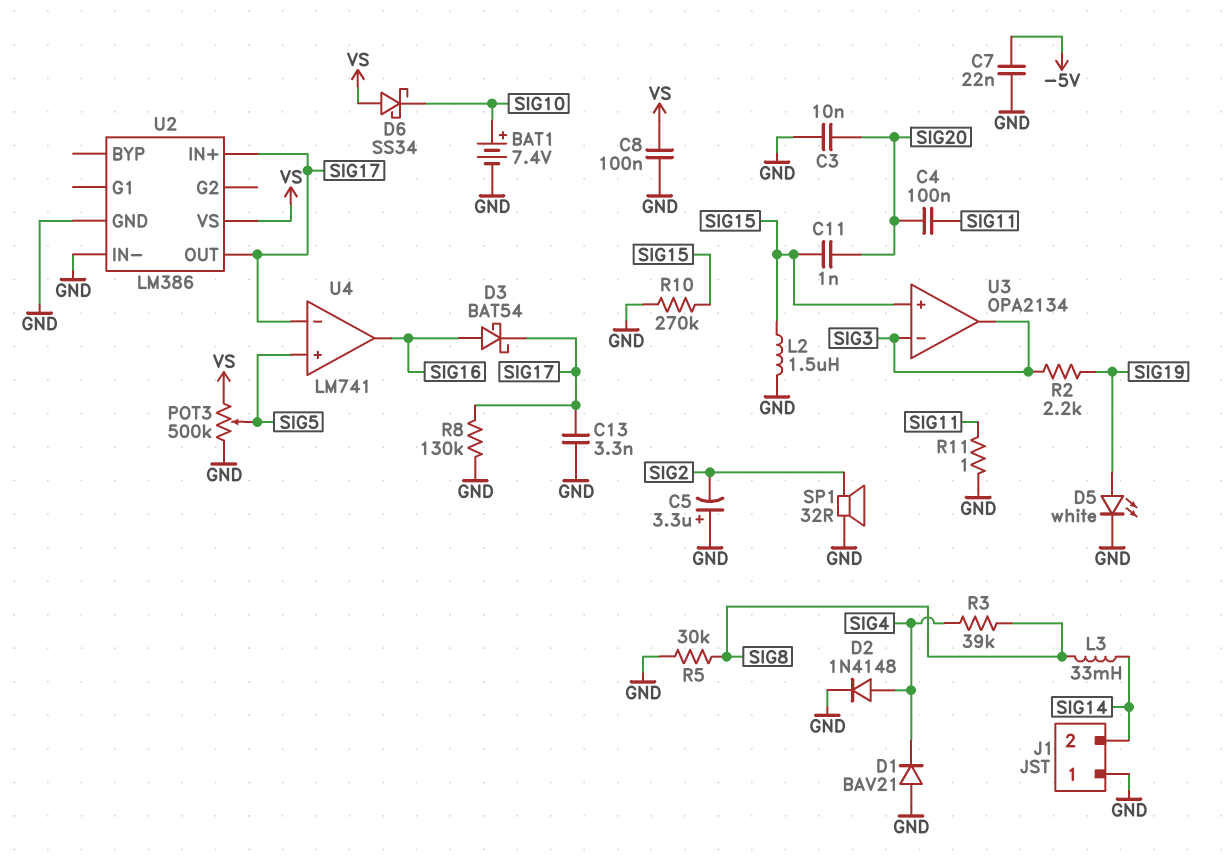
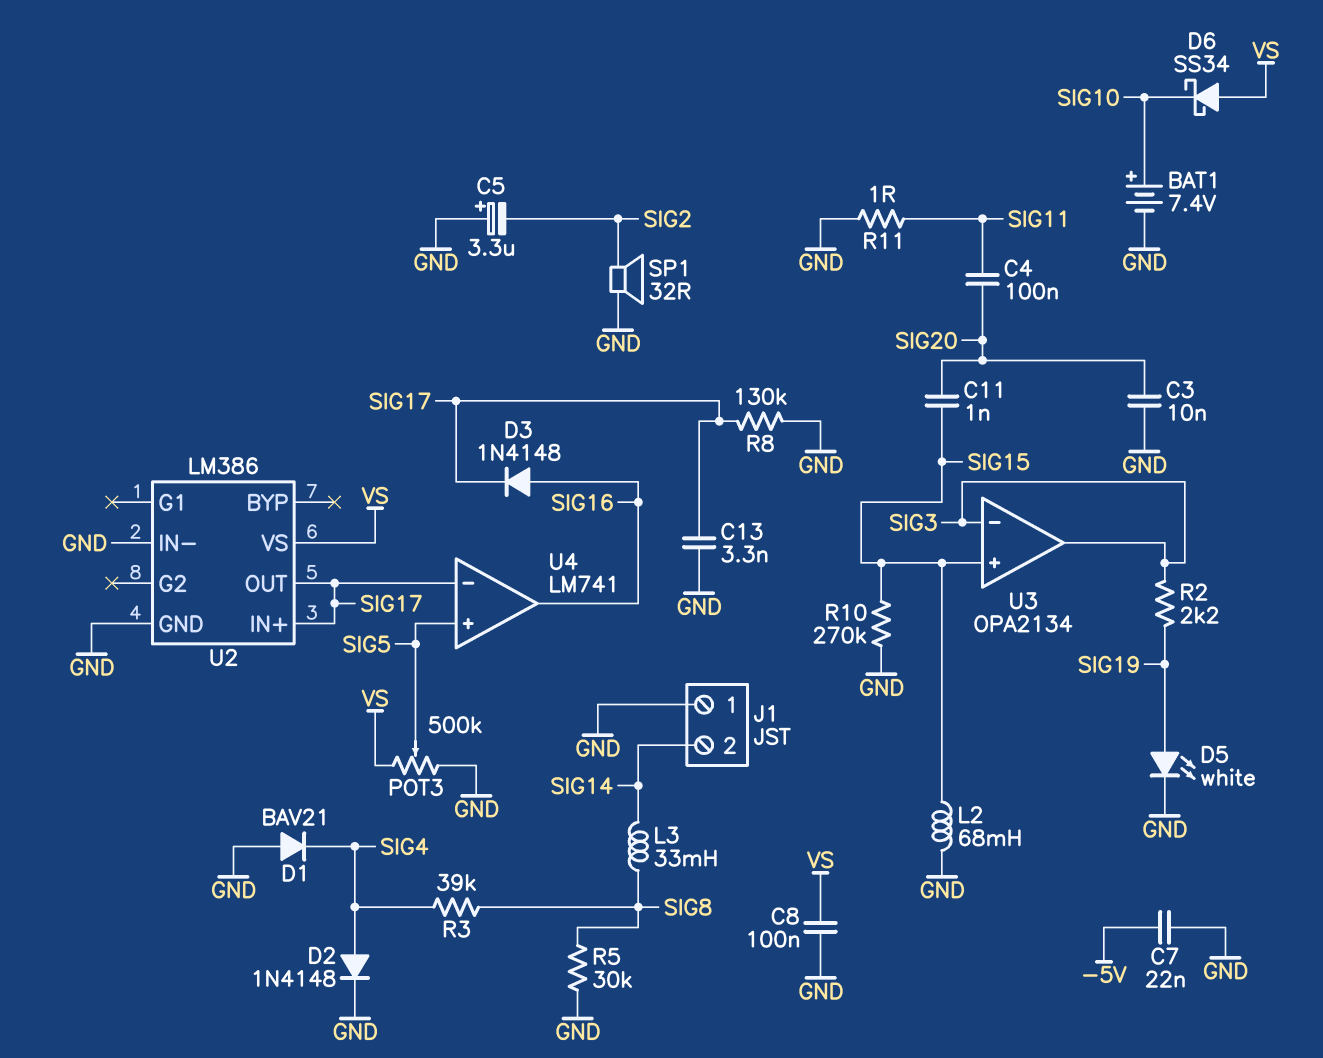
D3: schottky BAT54 (A SIG16, K SIG17) -> diode 1N4148 (A SIG16, K SIG17)
L2: 1.5uH (GND, SIG15) -> 68mH (GND, SIG15)

